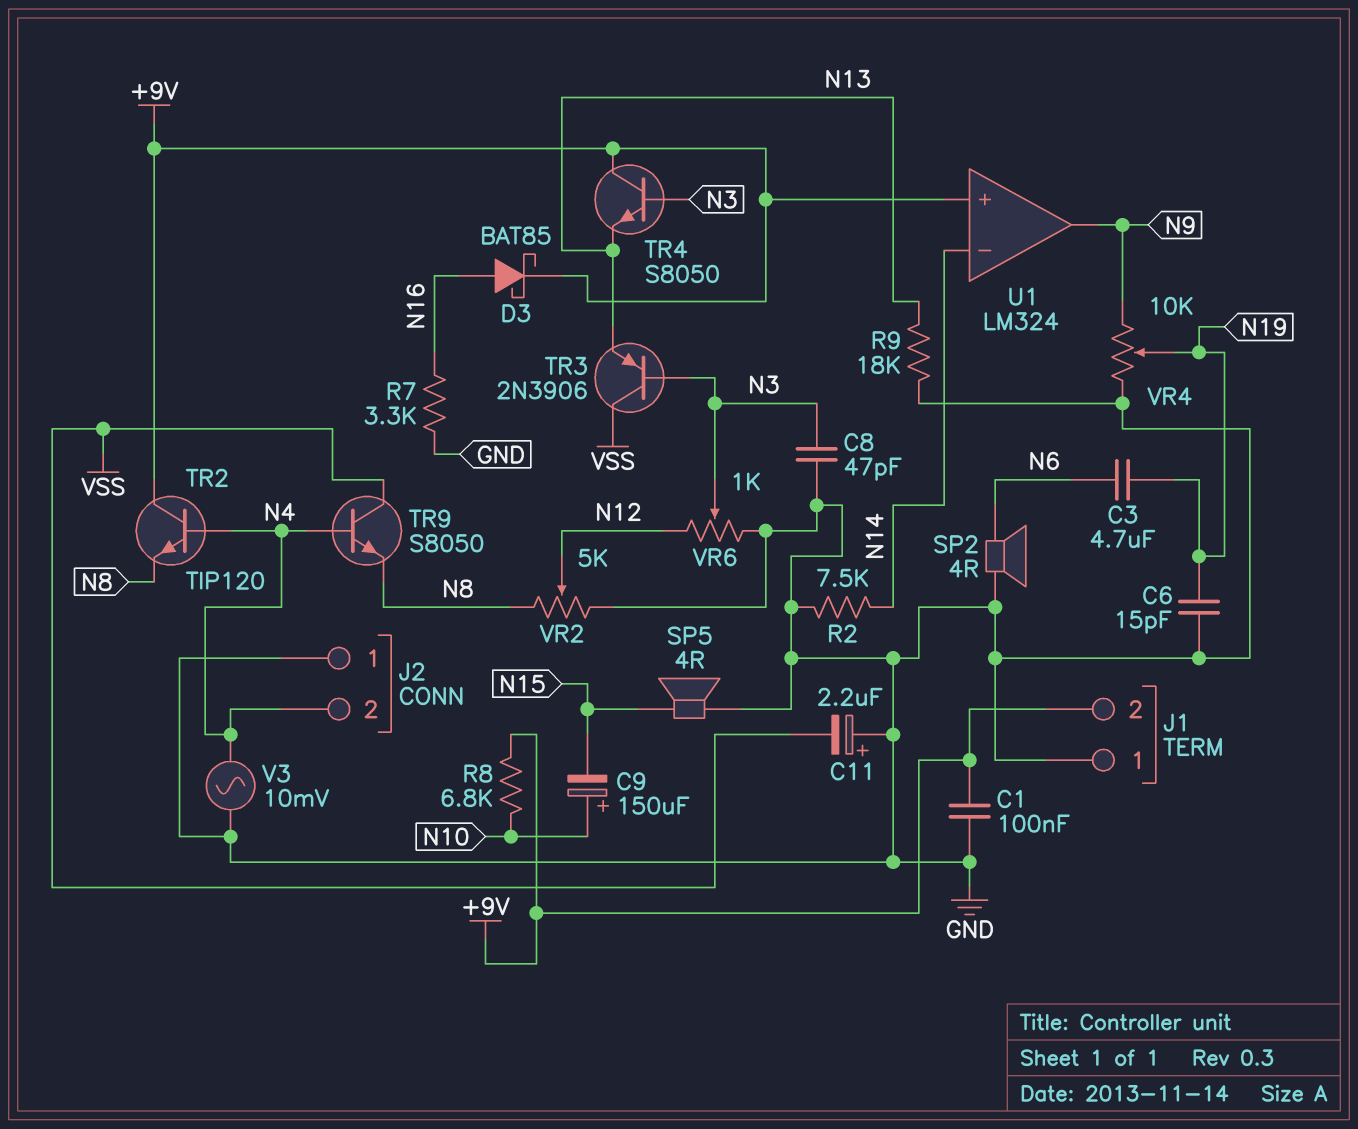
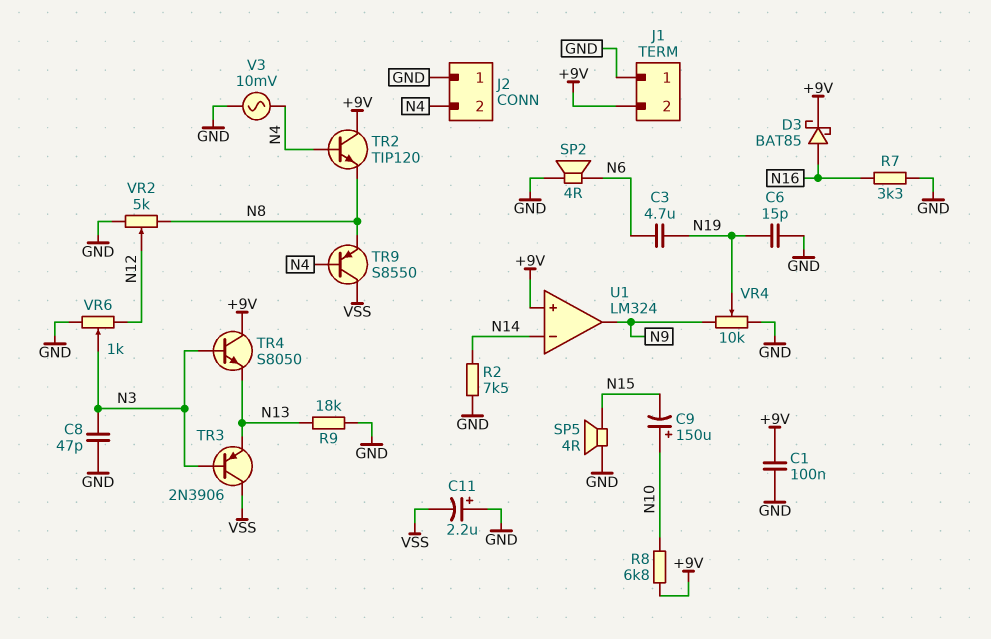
TR9: NPN S8050 (B N4, C VSS, E N8) -> PNP S8550 (B N4, C VSS, E N8)

